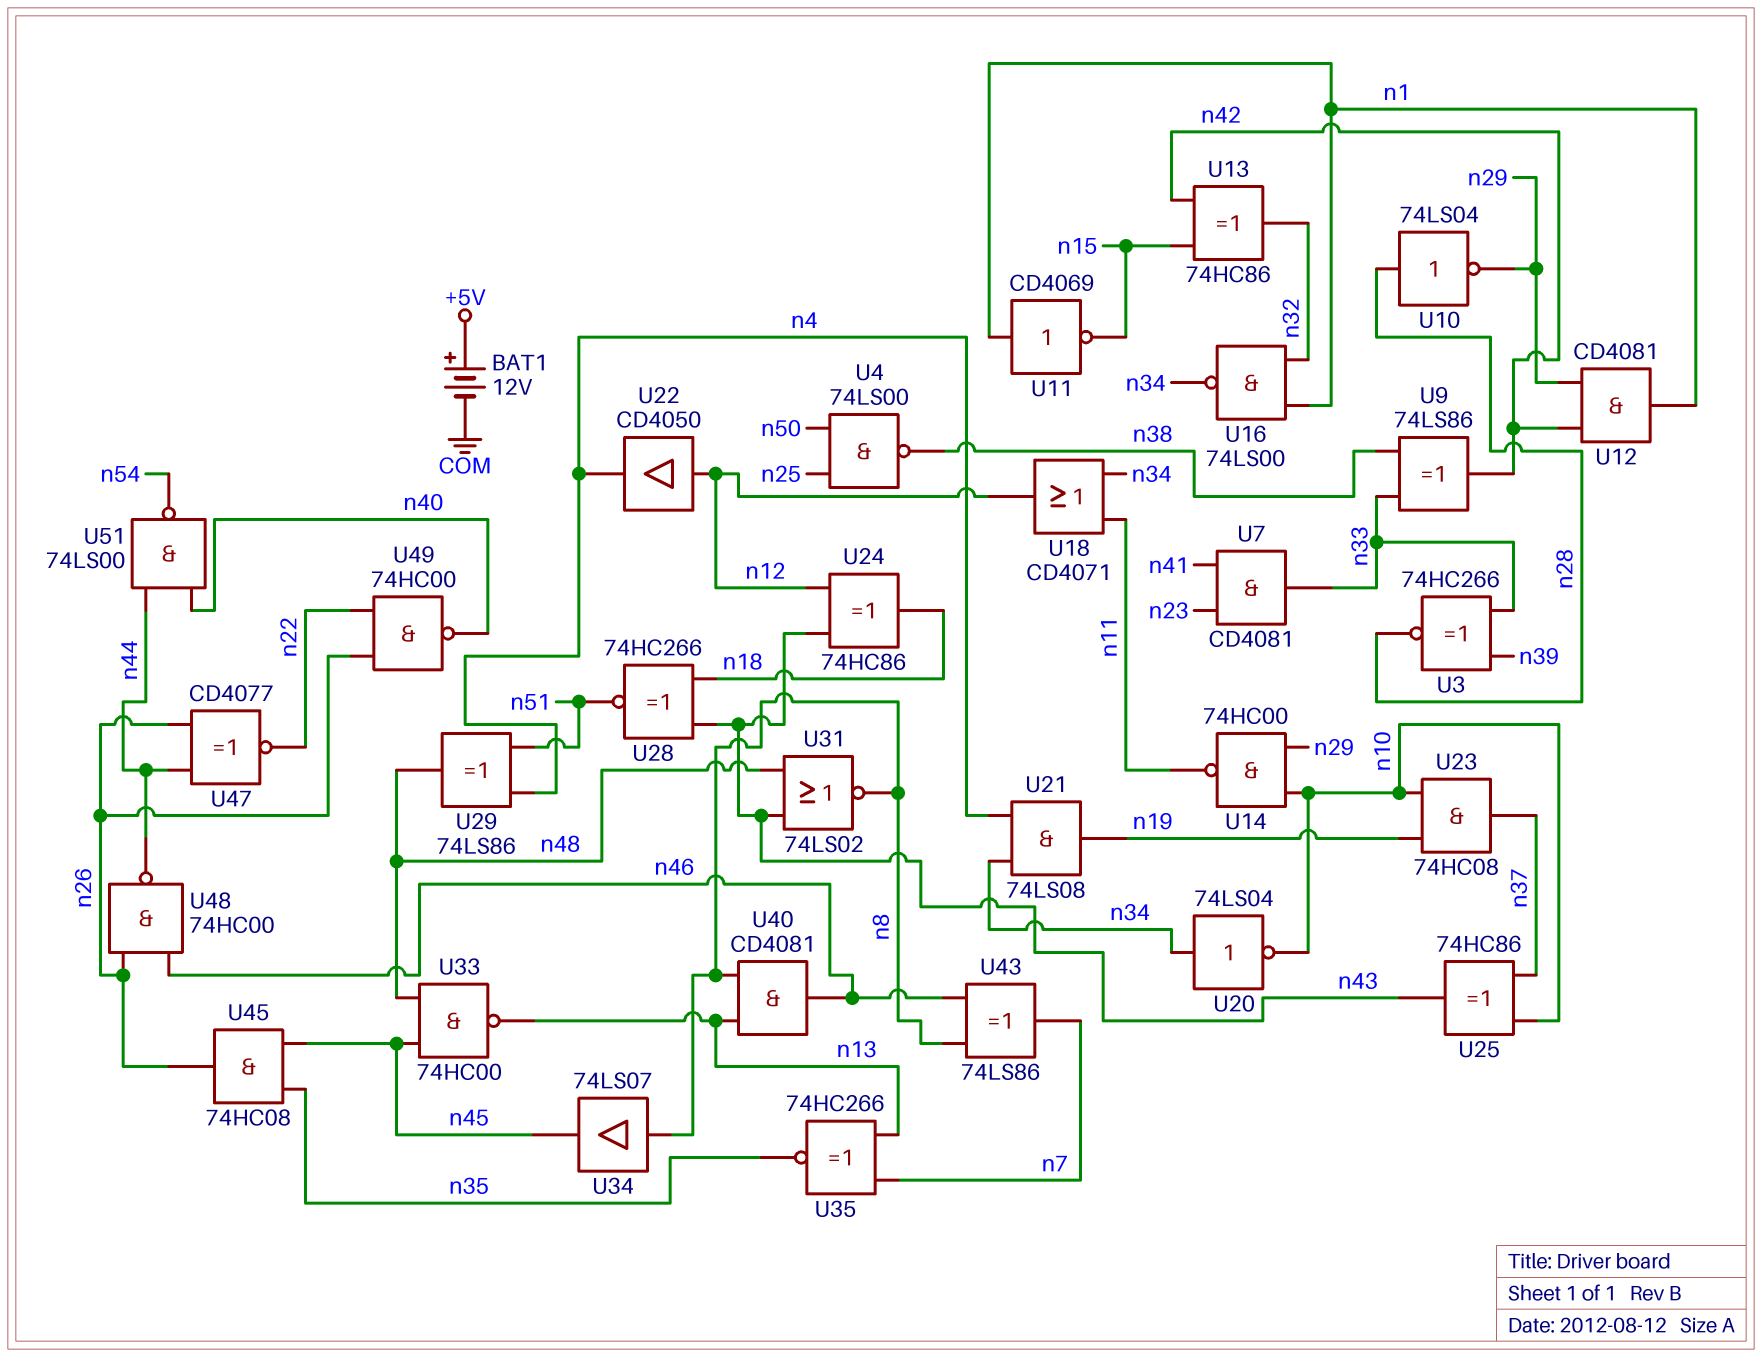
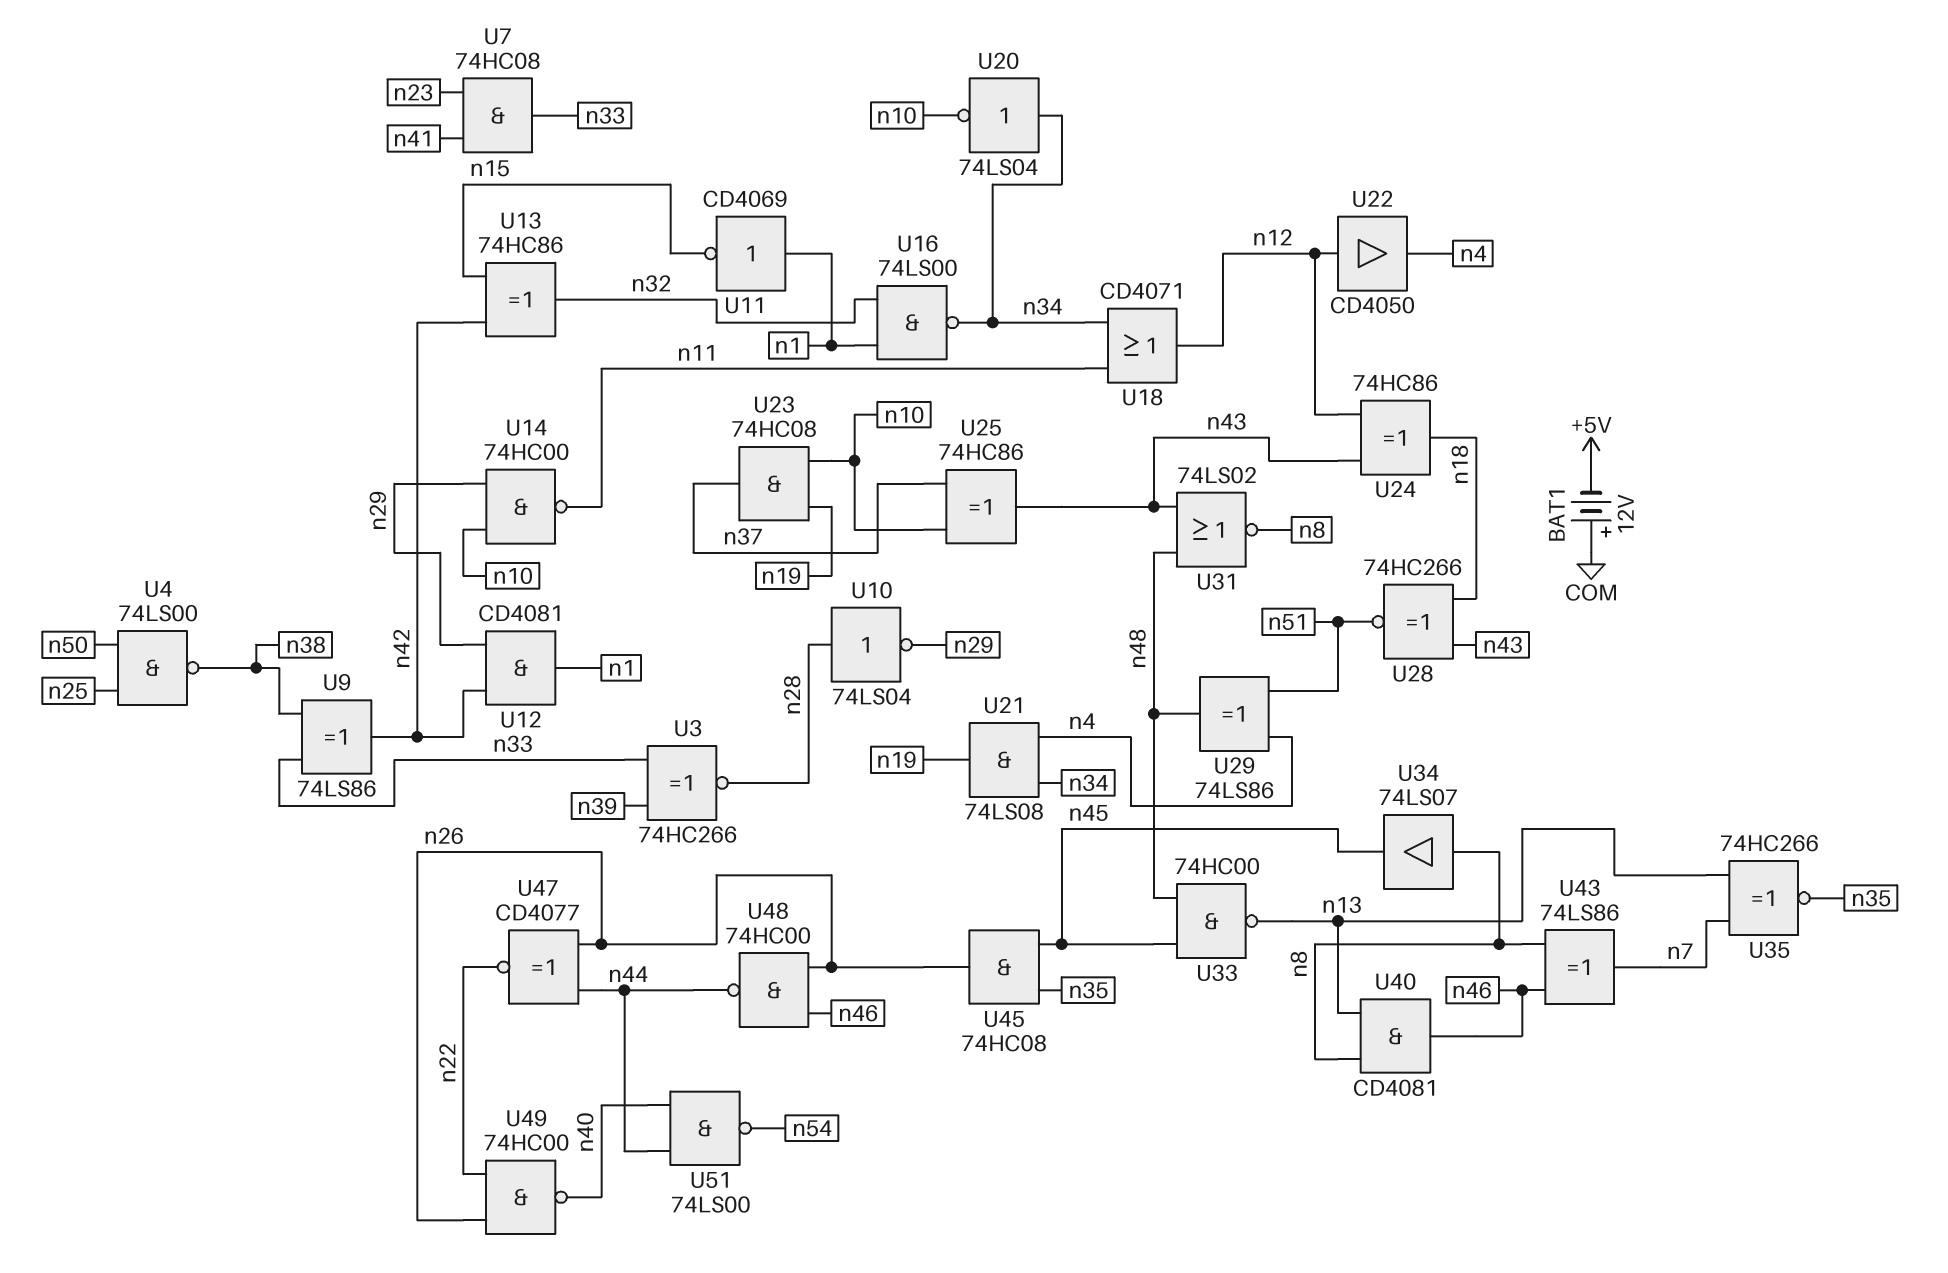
BAT1: 12V (plus +5V, minus COM) -> 12V (plus COM, minus +5V)
U7: AND CD4081 (in n23, in n41, out n33) -> AND 74HC08 (in n23, in n41, out n33)

